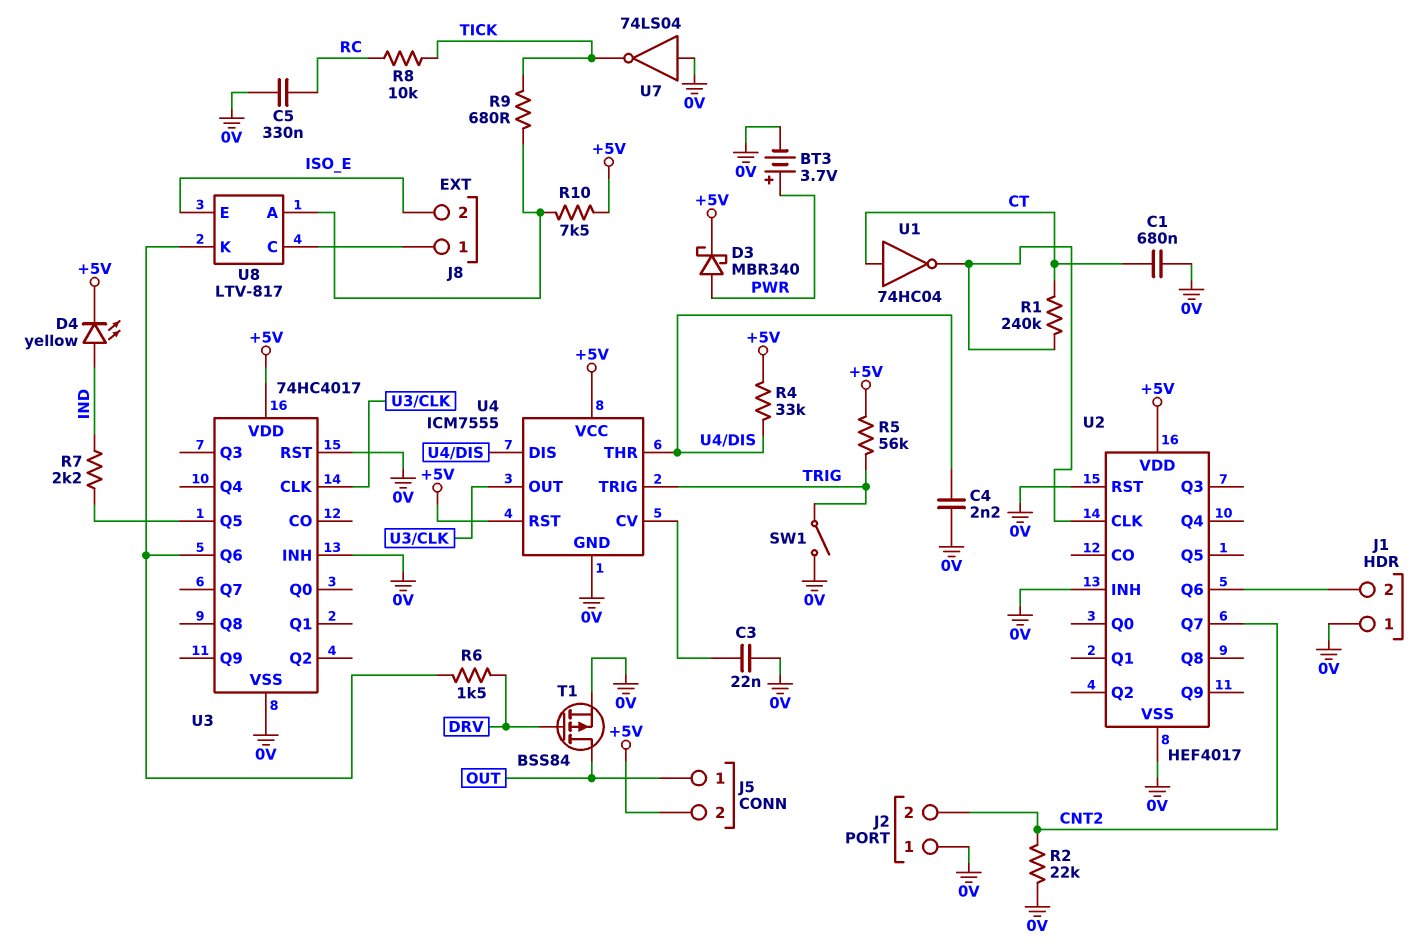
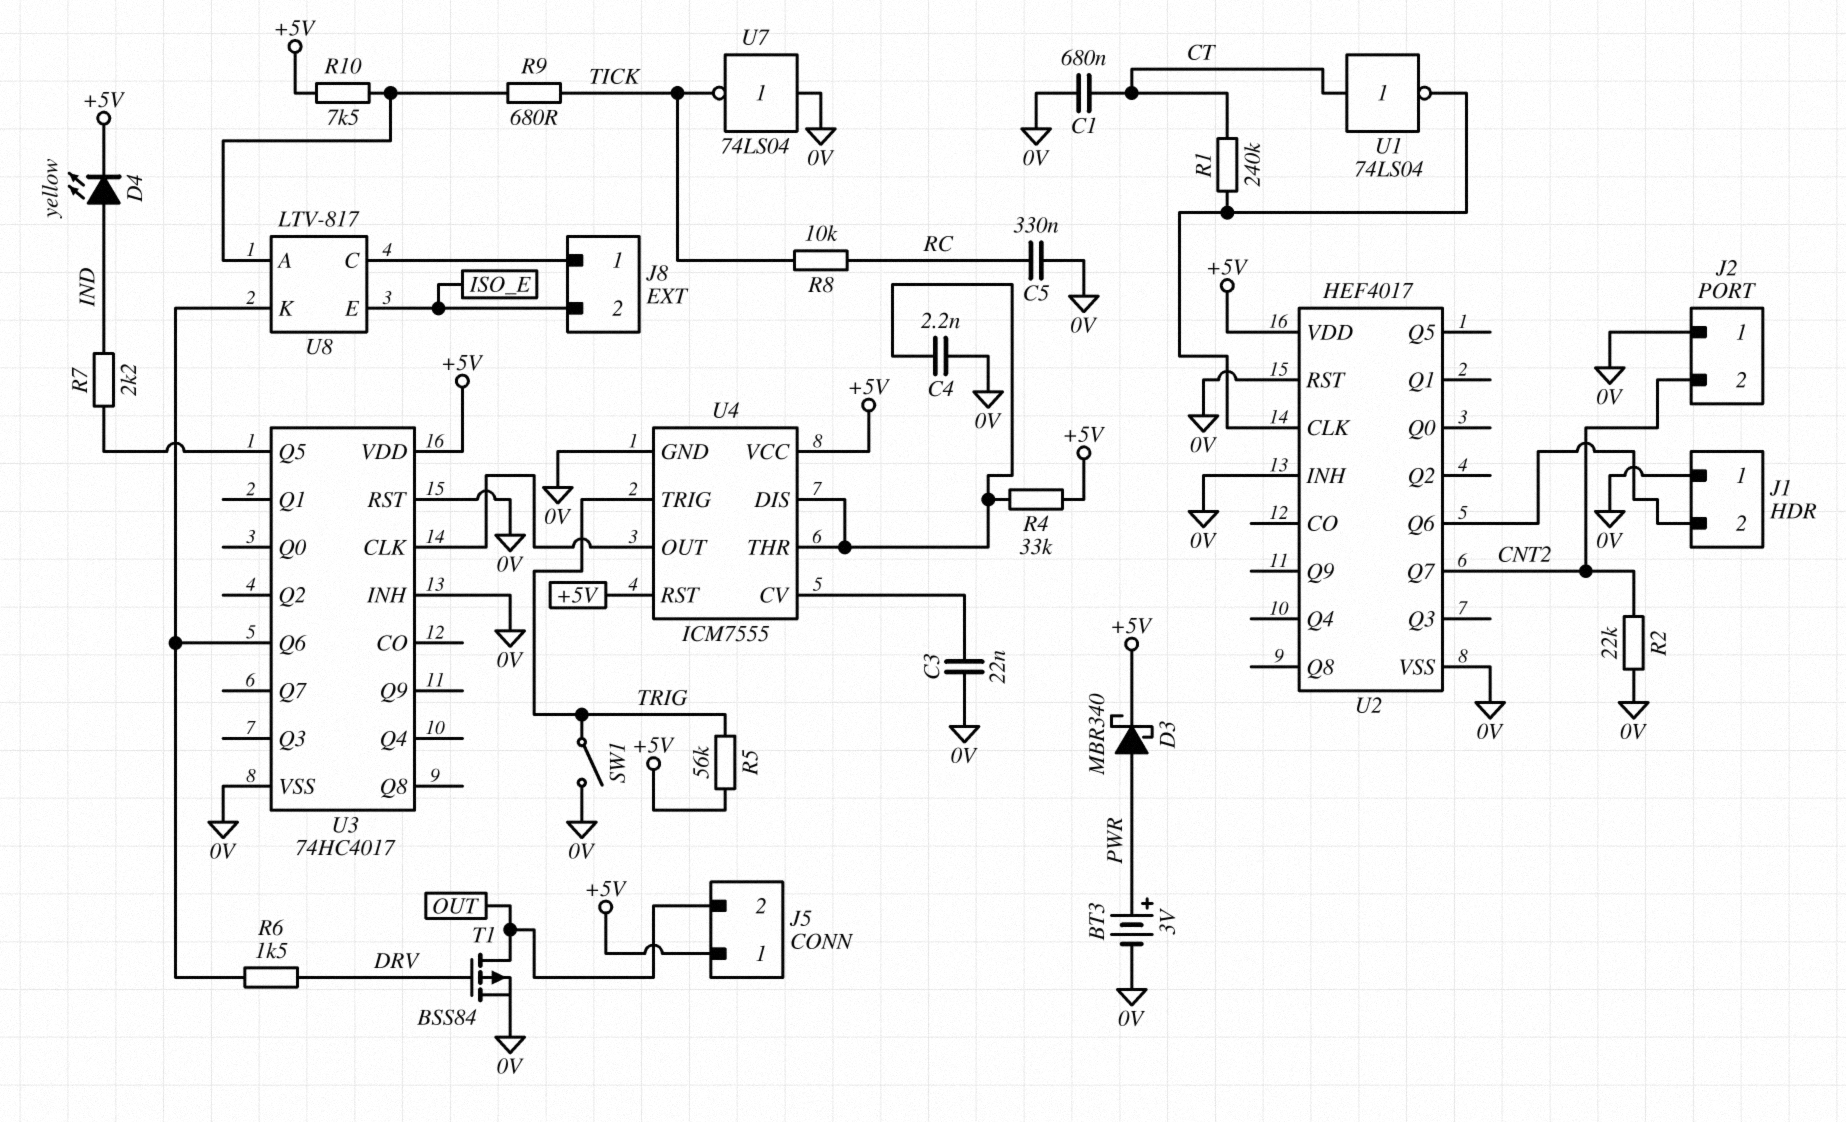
BT3: 3.7V (plus PWR, minus 0V) -> 3V (plus PWR, minus 0V)
J5 pin 1: OUT -> +5V
J5 pin 2: +5V -> OUT
U1: NOT 74HC04 (in CT, out U2/CLK) -> NOT 74LS04 (in CT, out U2/CLK)

